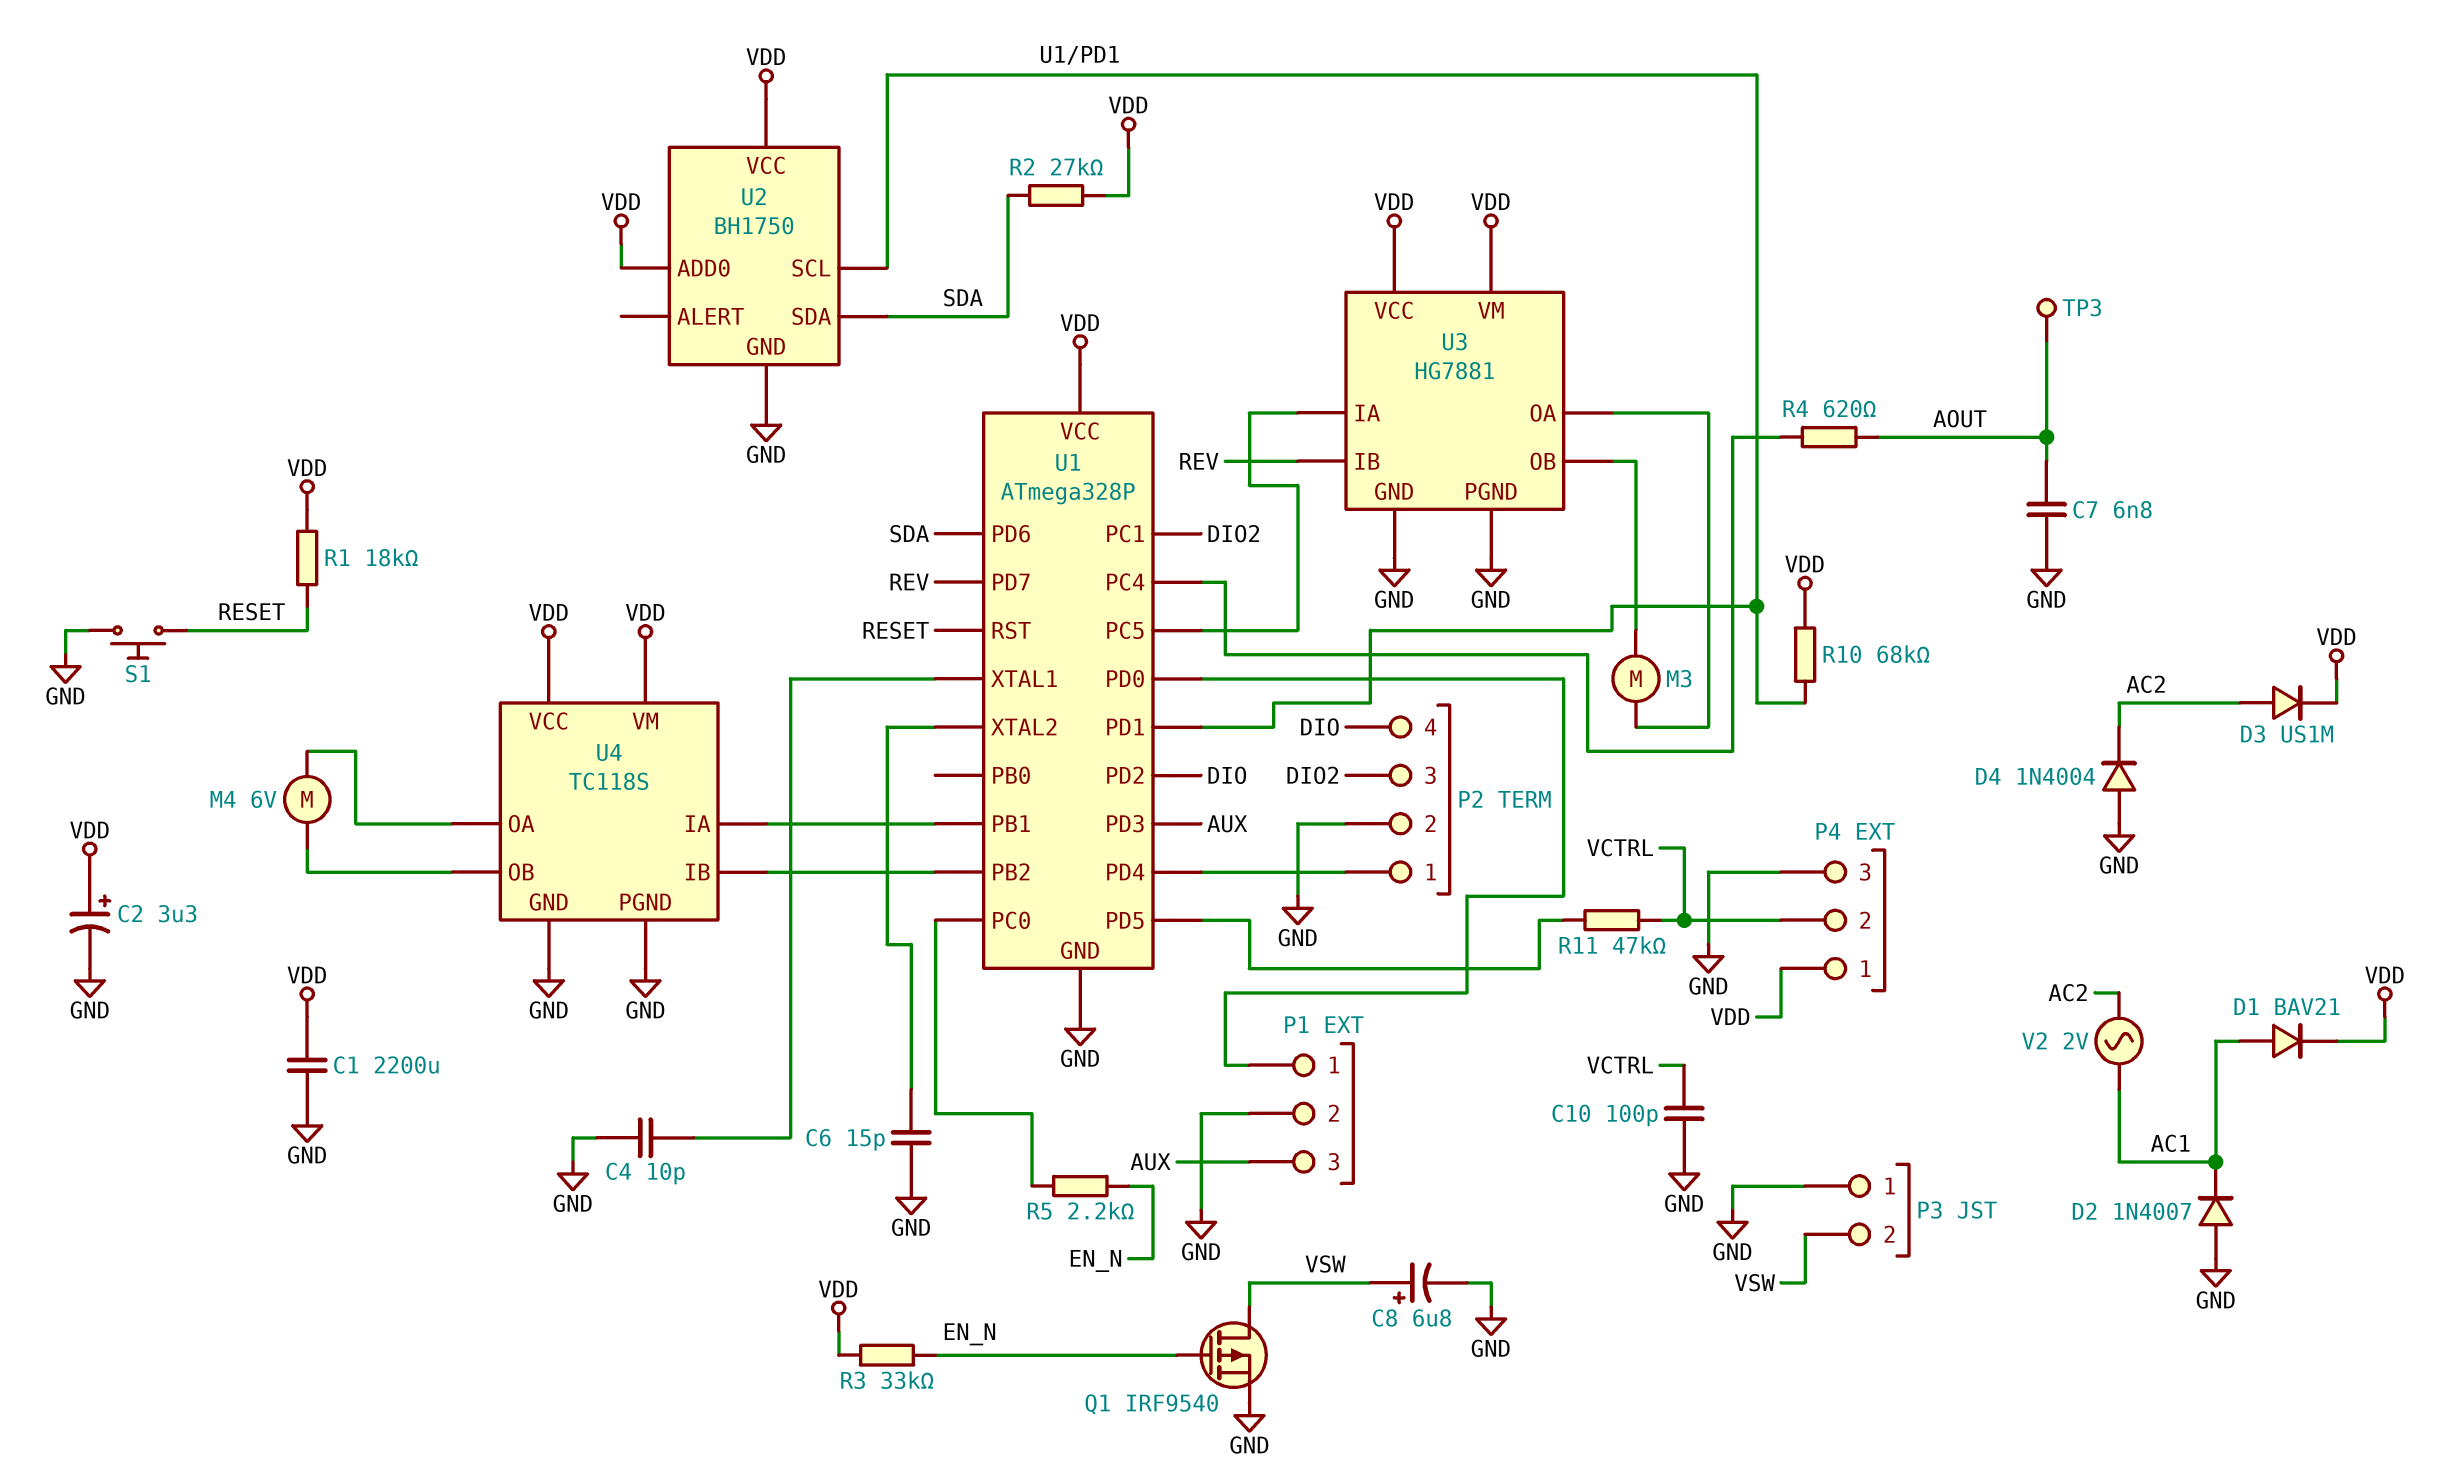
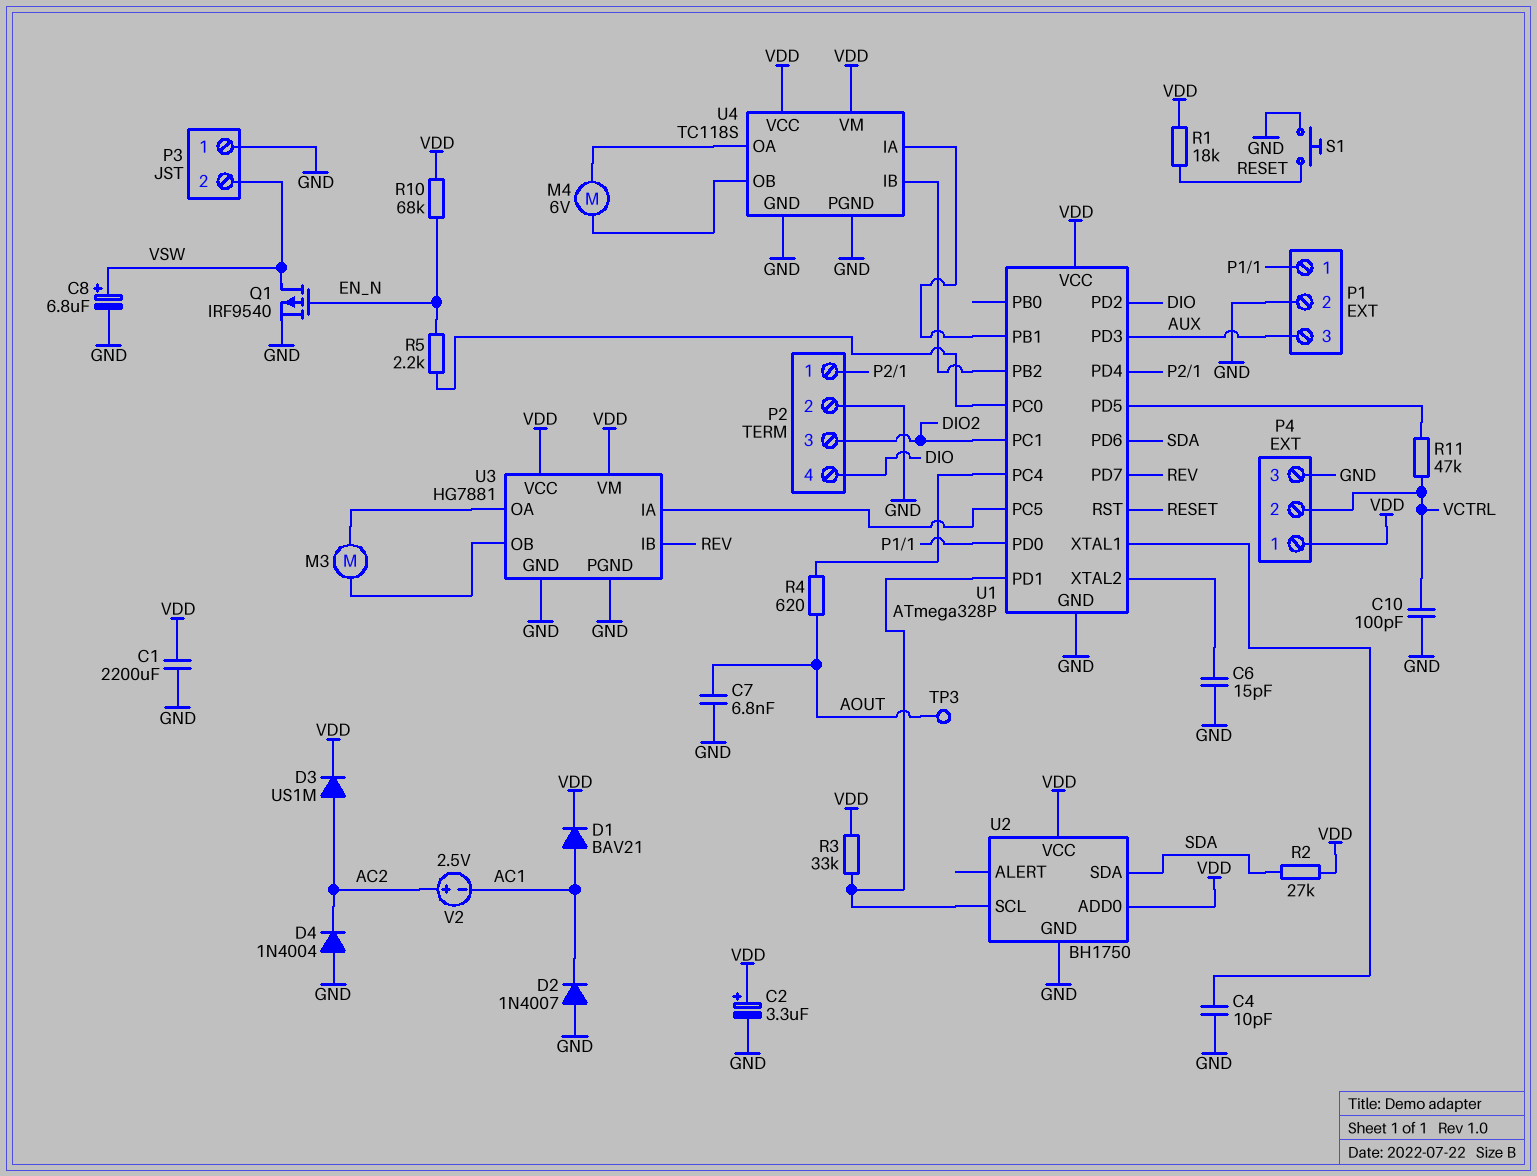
R3: 33k (EN_N, VDD) -> 33k (U1/PD1, VDD)
R10: 68k (U1/PD1, VDD) -> 68k (EN_N, VDD)
V2: AC 2V (AC1, AC2) -> 2.5V (plus AC2, minus AC1)

